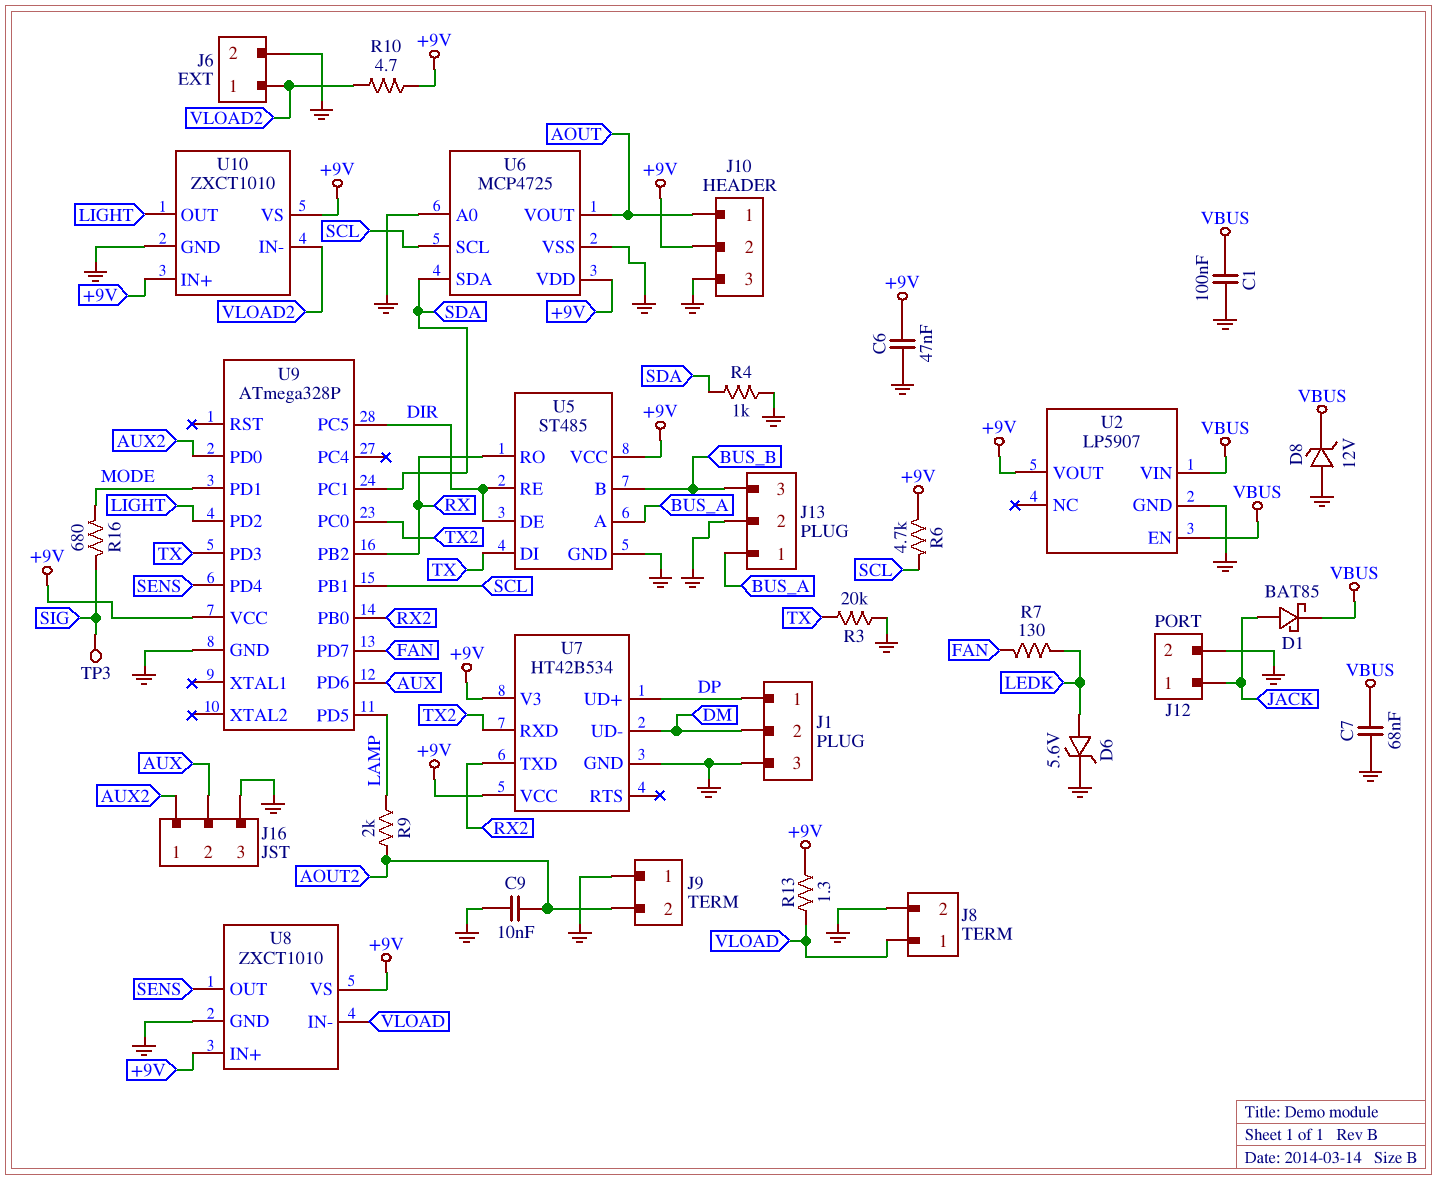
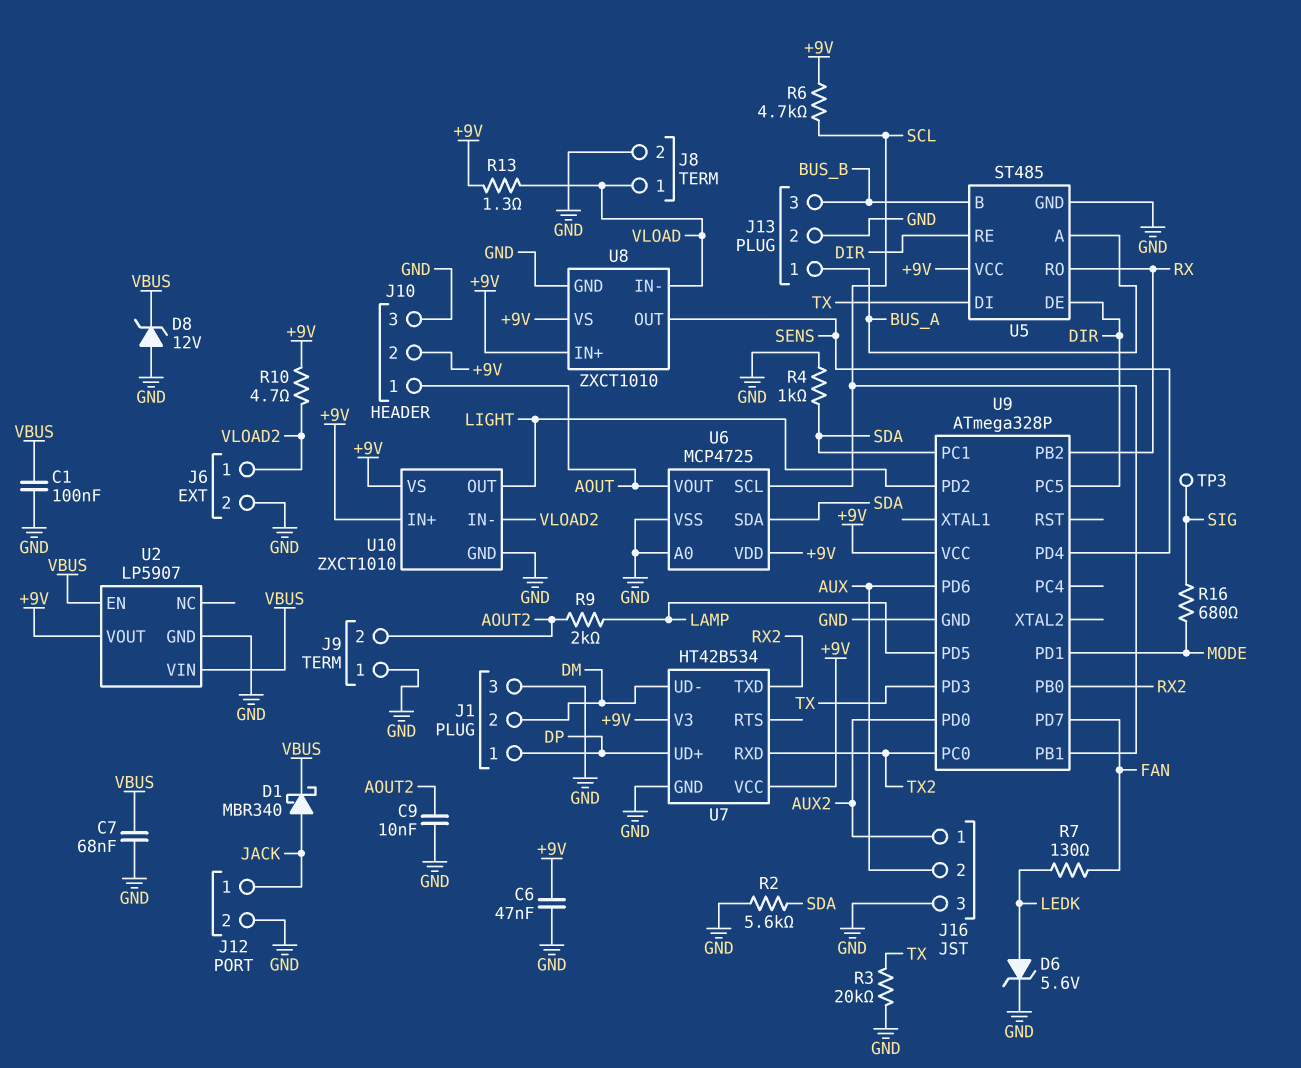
D1: schottky BAT85 (A JACK, K VBUS) -> schottky MBR340 (A JACK, K VBUS)
R2: none -> 5.6k (GND, SDA)

